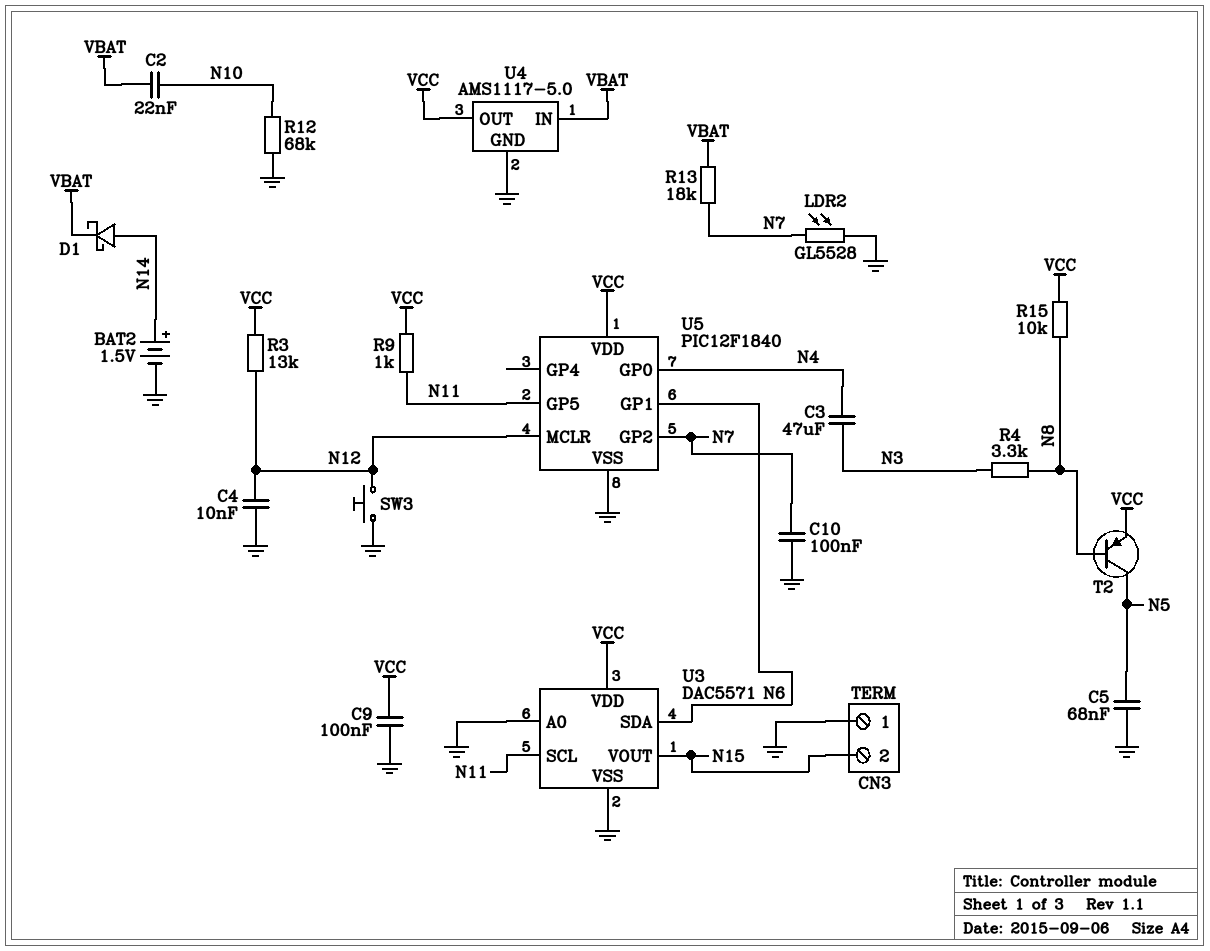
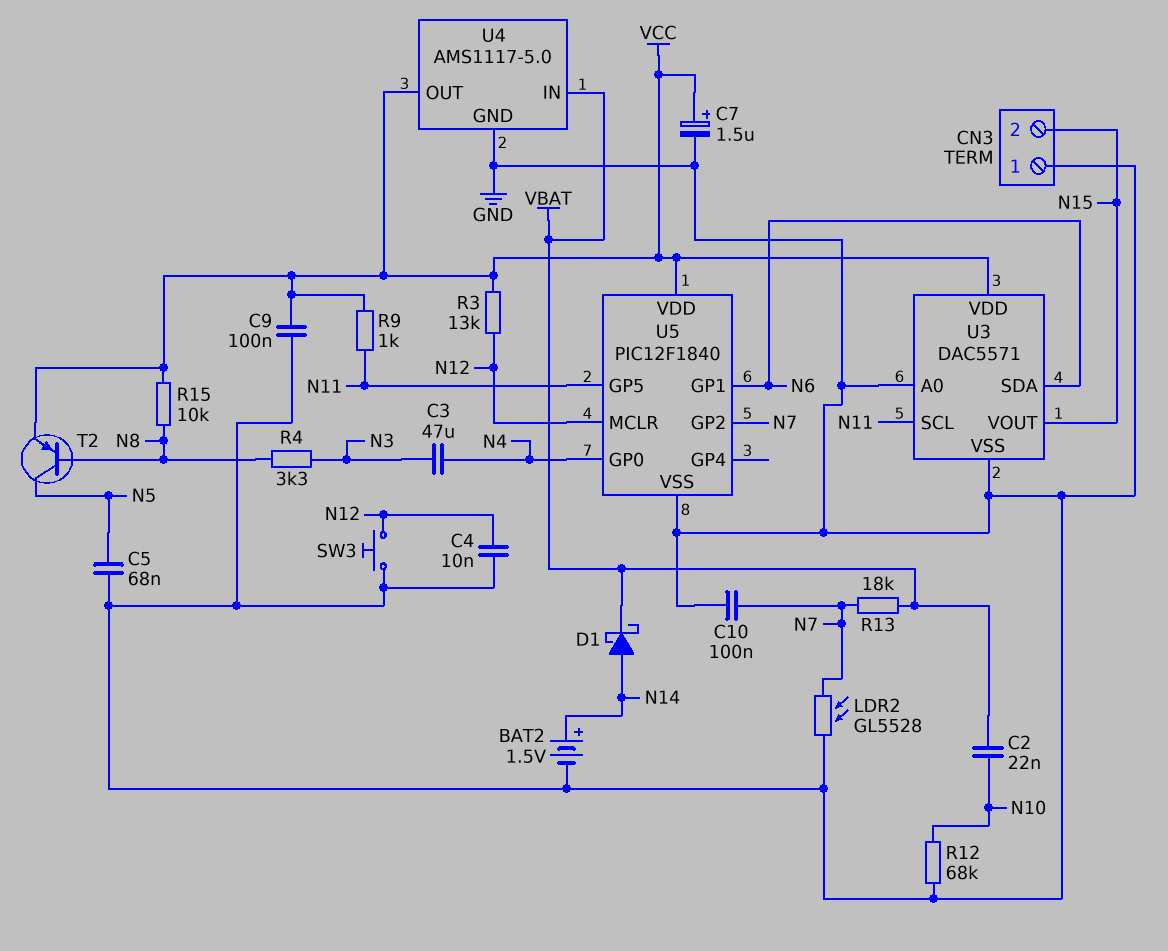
C7: none -> 1.5uF (plus VCC, minus GND)

